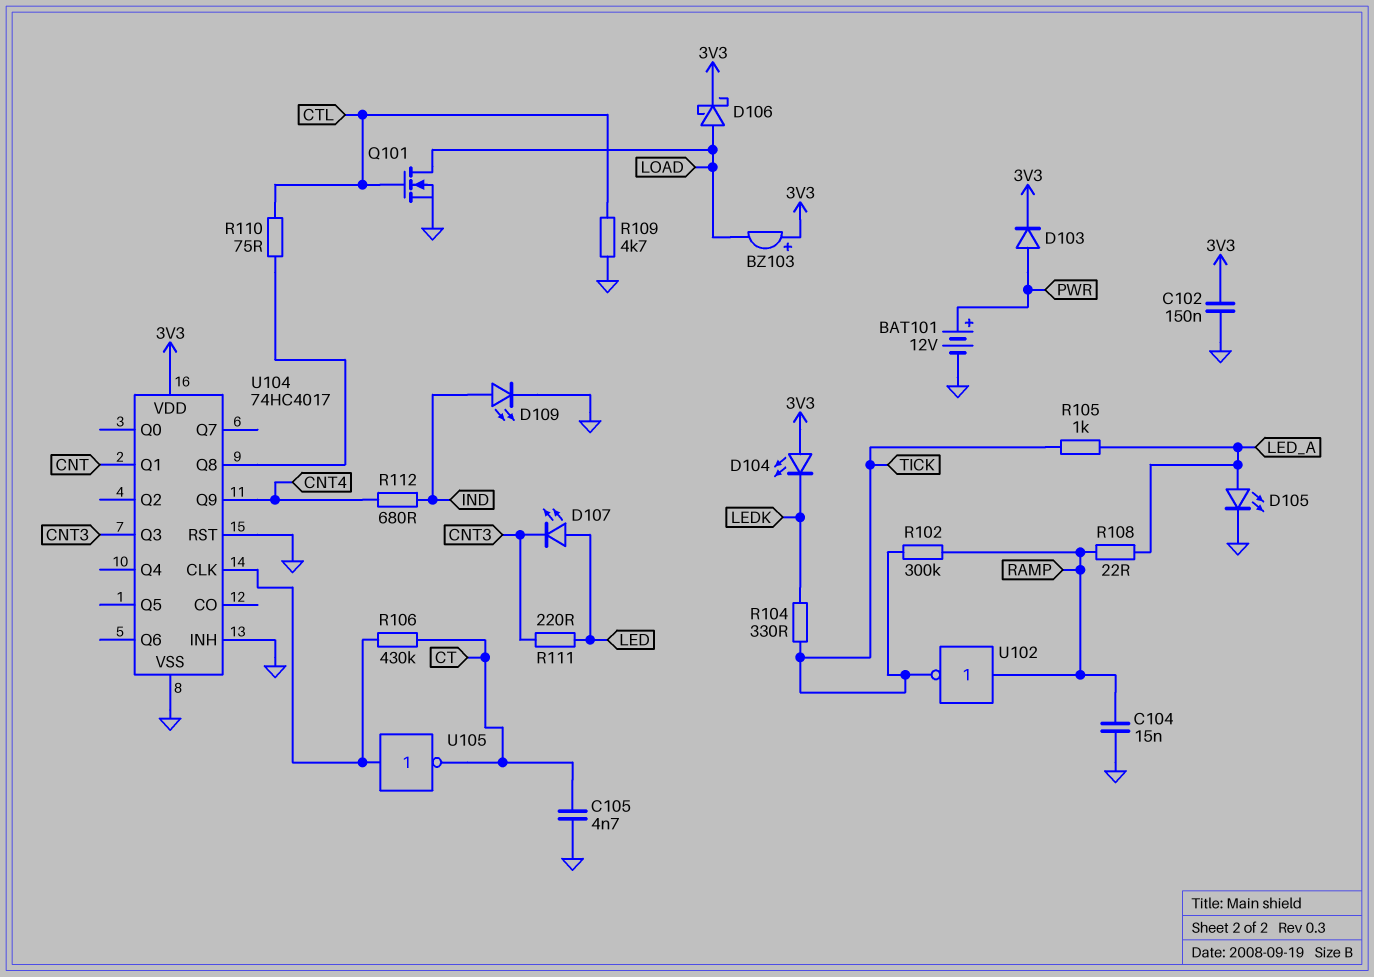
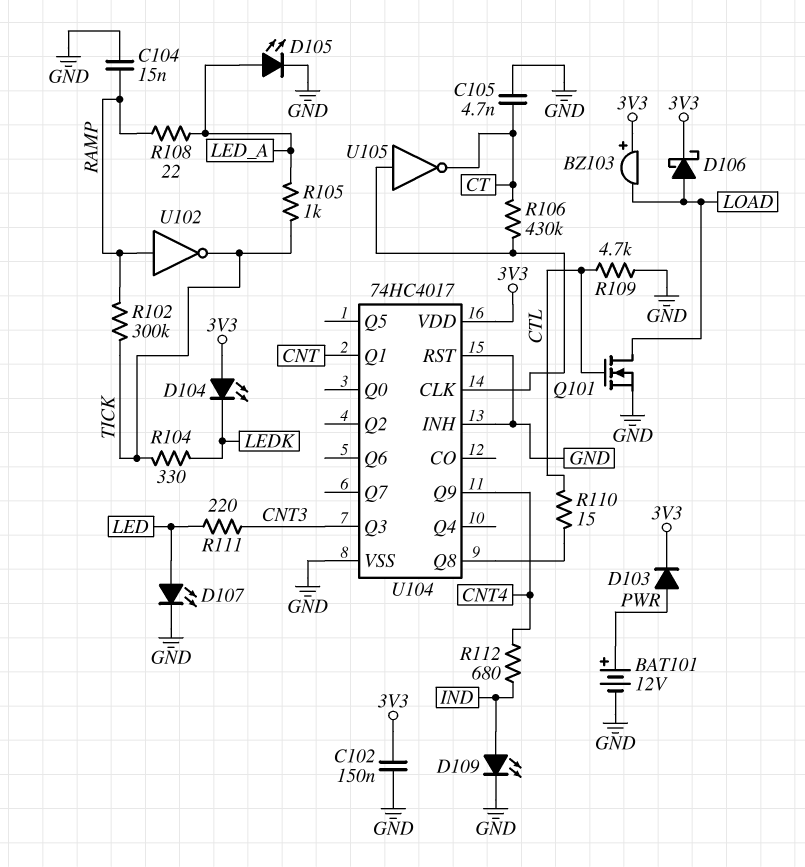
D107: LED (A LED, K CNT3) -> LED (A LED, K GND)
R110: 75 (CTL, U104/Q8) -> 15 (CTL, U104/Q8)

